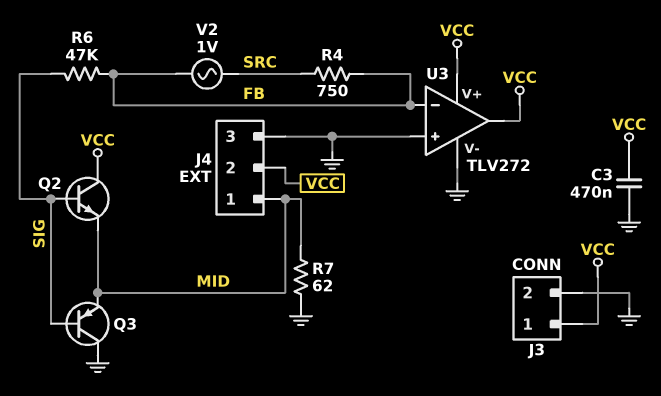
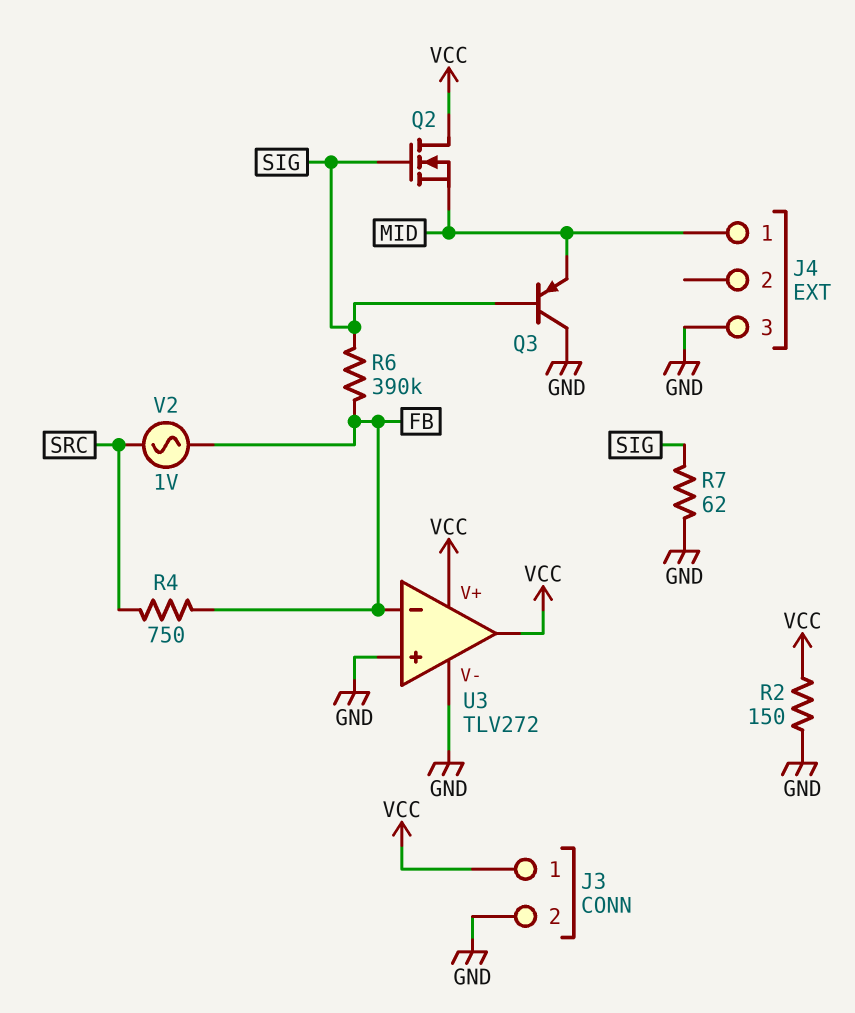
C3: 470nF (GND, VCC) -> none
J4 pin 2: VCC -> none
Q2: NPN (B SIG, C VCC, E MID) -> NMOS (G SIG, D VCC, S MID)
R2: none -> 150 (GND, VCC)
R6: 47k (FB, SIG) -> 390k (FB, SIG)
R7: 62 (GND, MID) -> 62 (GND, SIG)

